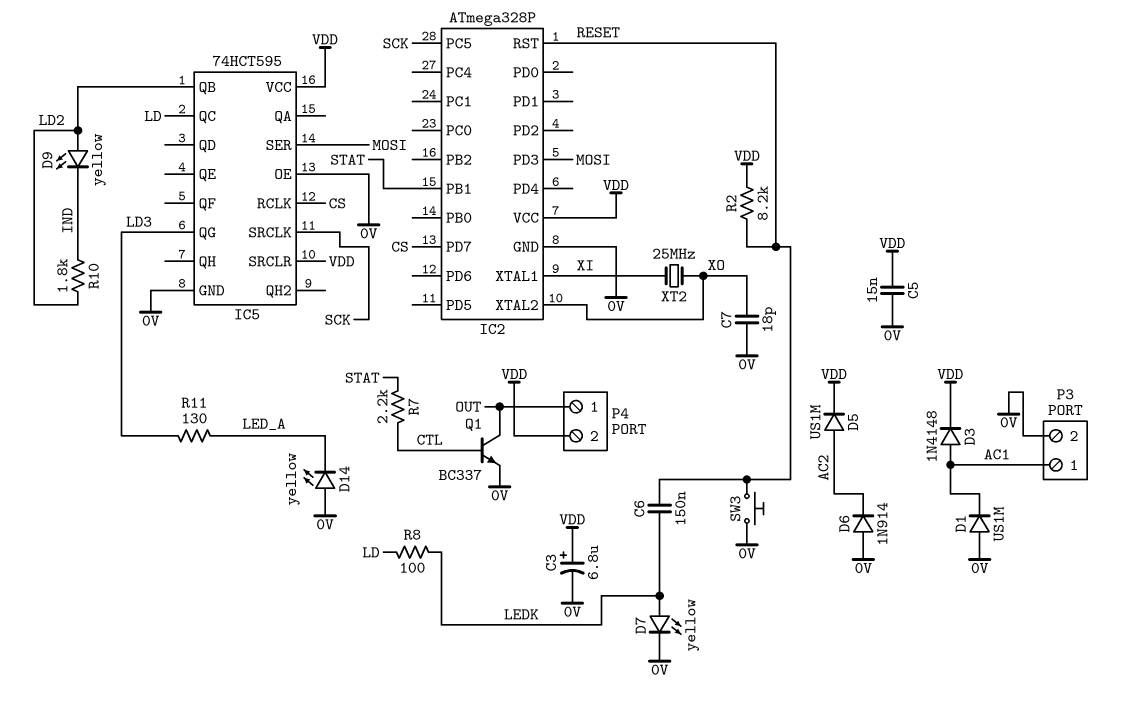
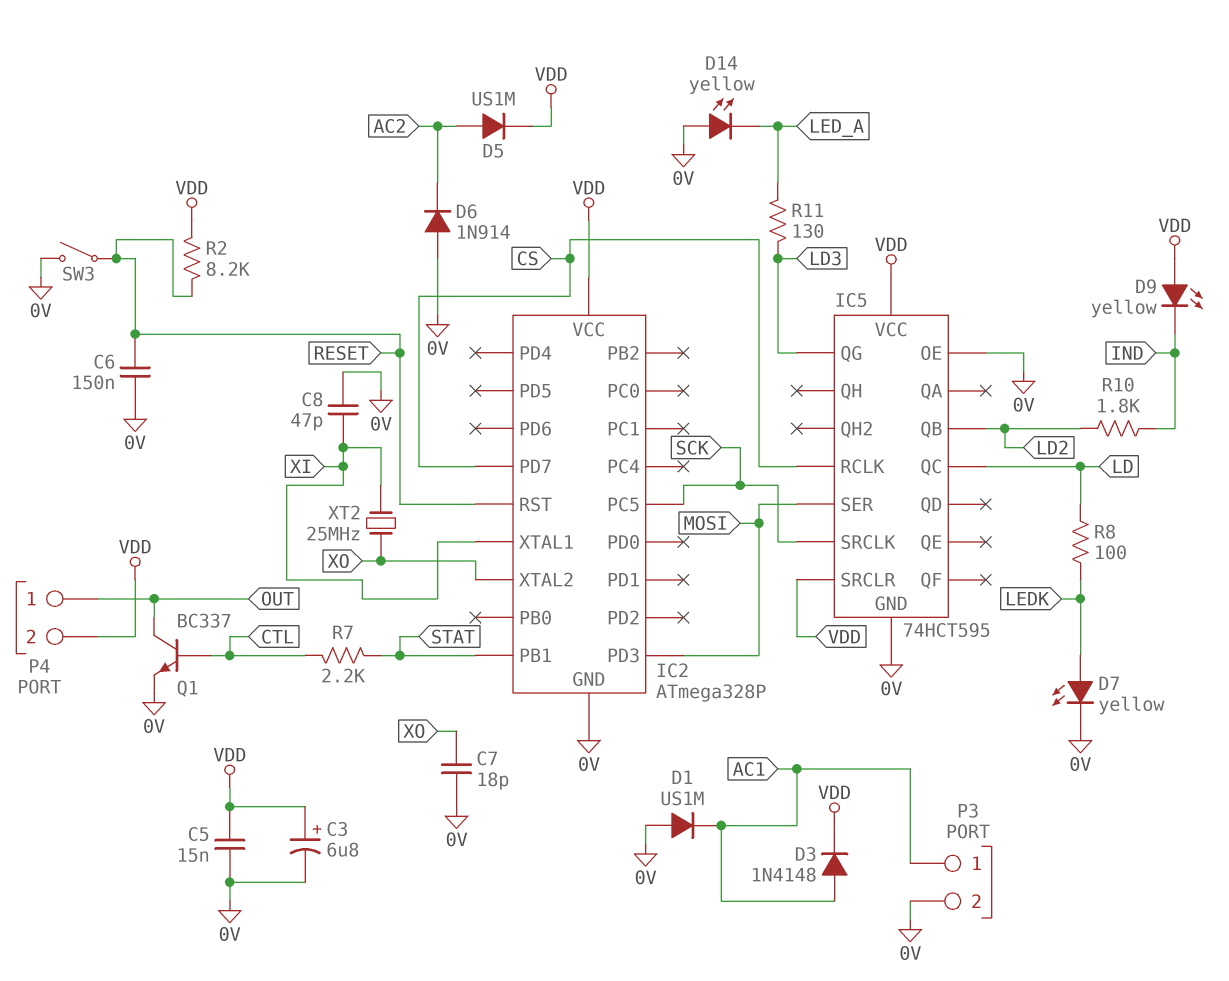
C6: 150nF (LEDK, RESET) -> 150nF (0V, RESET)
C8: none -> 47pF (0V, XI)
D9: LED yellow (A LD2, K IND) -> LED yellow (A VDD, K IND)
SW3: button (0V, RESET) -> switch (0V, RESET)

